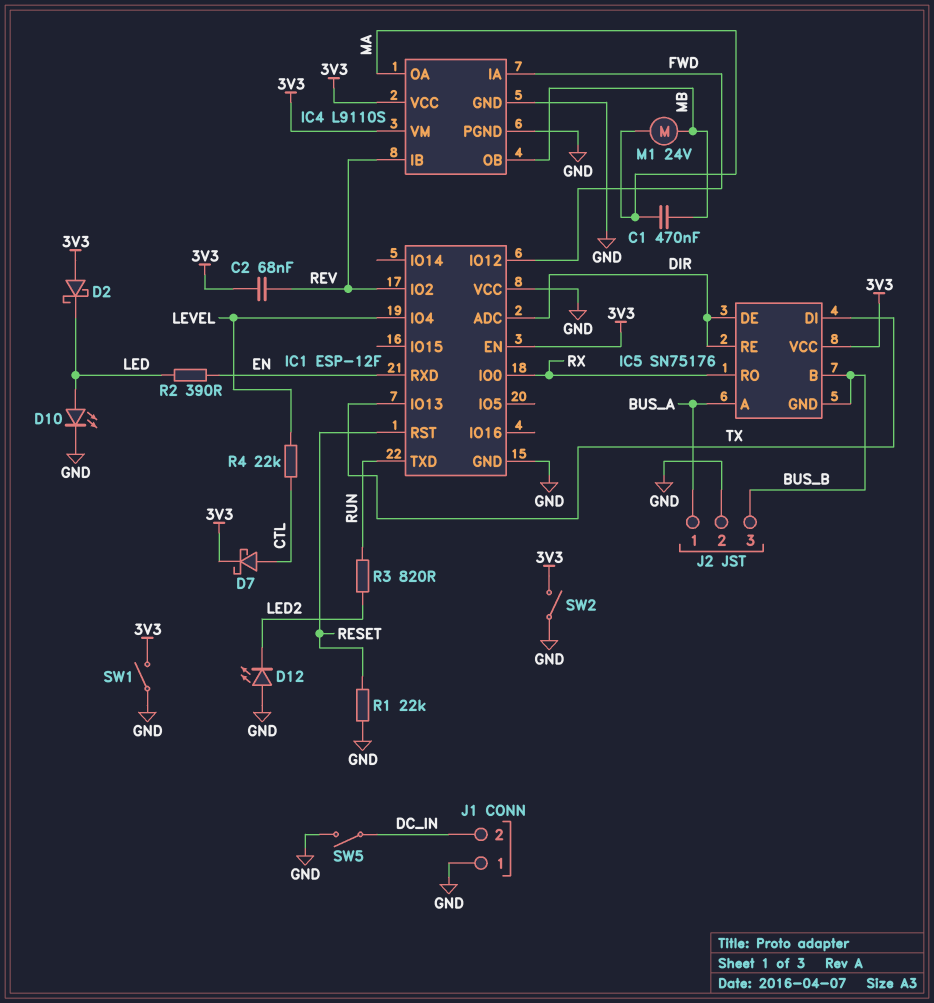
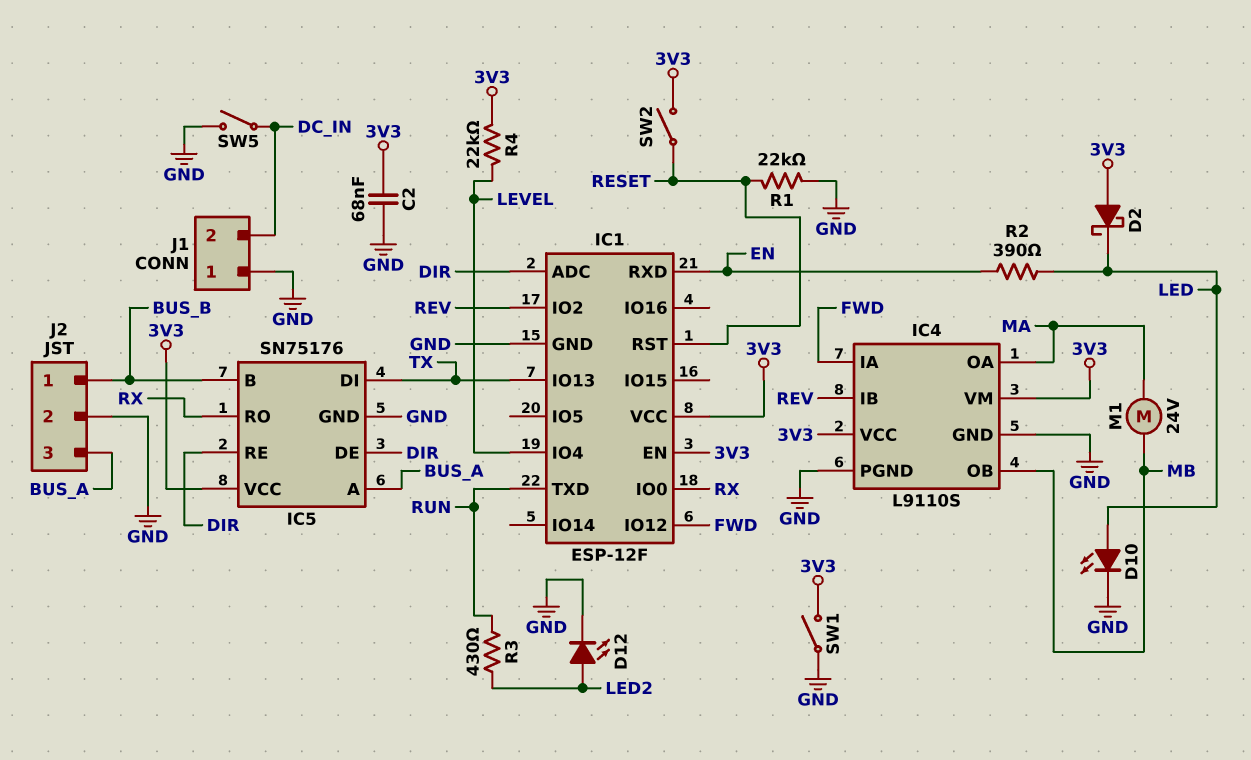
C1: 470nF (MA, MB) -> none
C2: 68nF (3V3, REV) -> 68nF (3V3, GND)
D7: schottky (A CTL, K 3V3) -> none
D12: LED (A GND, K LED2) -> LED (A LED2, K GND)
IC1 pin VCC: GND -> 3V3
IC5 pin GND: BUS_B -> GND
J2 pin 1: BUS_A -> BUS_B
J2 pin 3: BUS_B -> BUS_A
R3: 820 (LED2, RUN) -> 430 (LED2, RUN)
R4: 22k (CTL, LEVEL) -> 22k (3V3, LEVEL)
SW2: switch (3V3, GND) -> switch (3V3, RESET)

